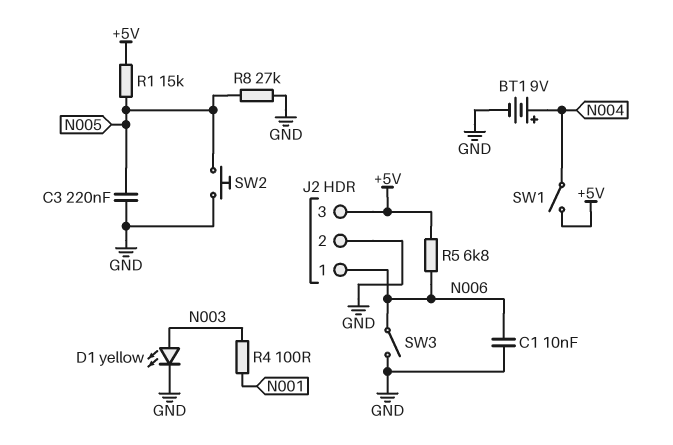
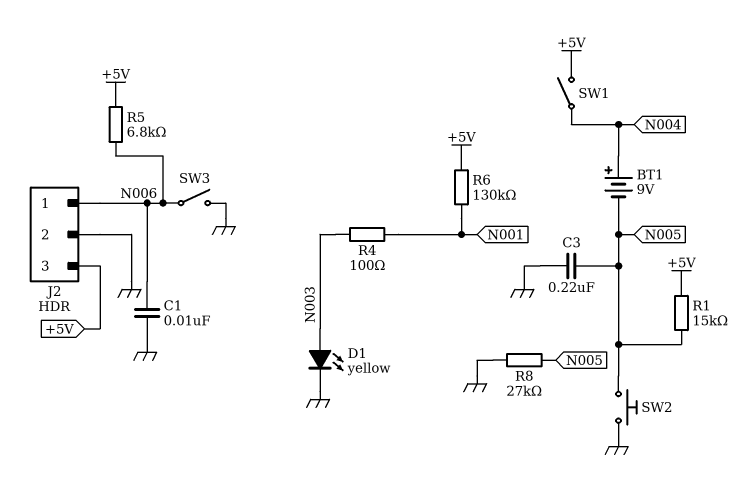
BT1: 9V (plus N004, minus GND) -> 9V (plus N004, minus N005)
R6: none -> 130k (+5V, N001)

